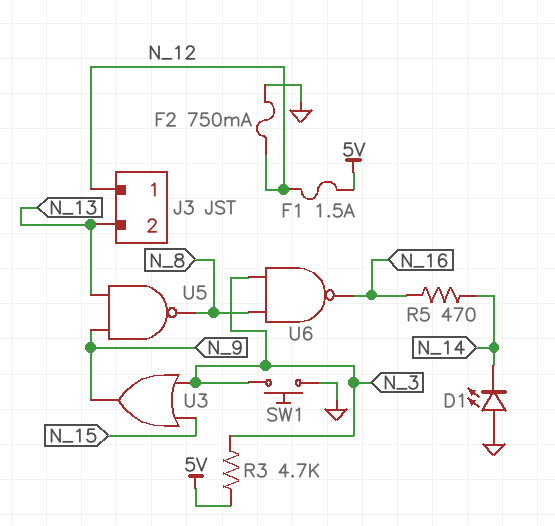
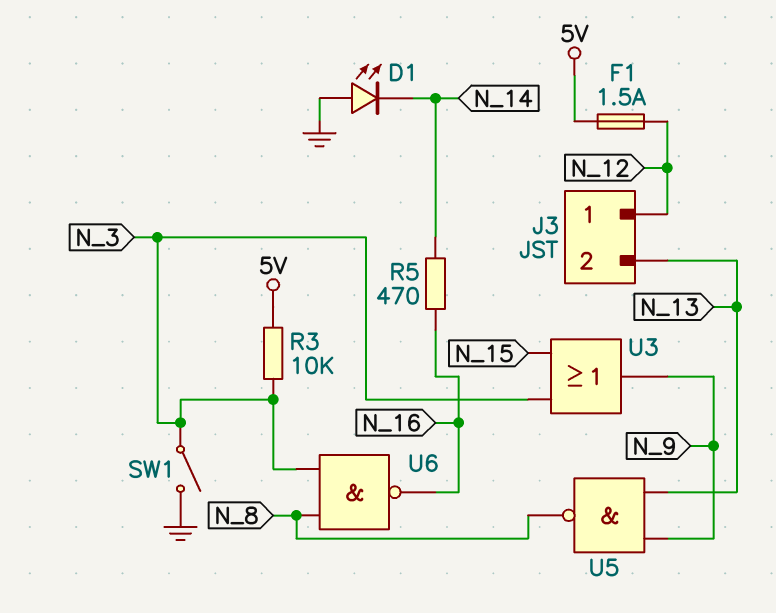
F2: 750mA (GND, N_12) -> none
R3: 4.7k (5V, N_3) -> 10k (5V, N_3)
SW1: button (GND, N_3) -> switch (GND, N_3)

